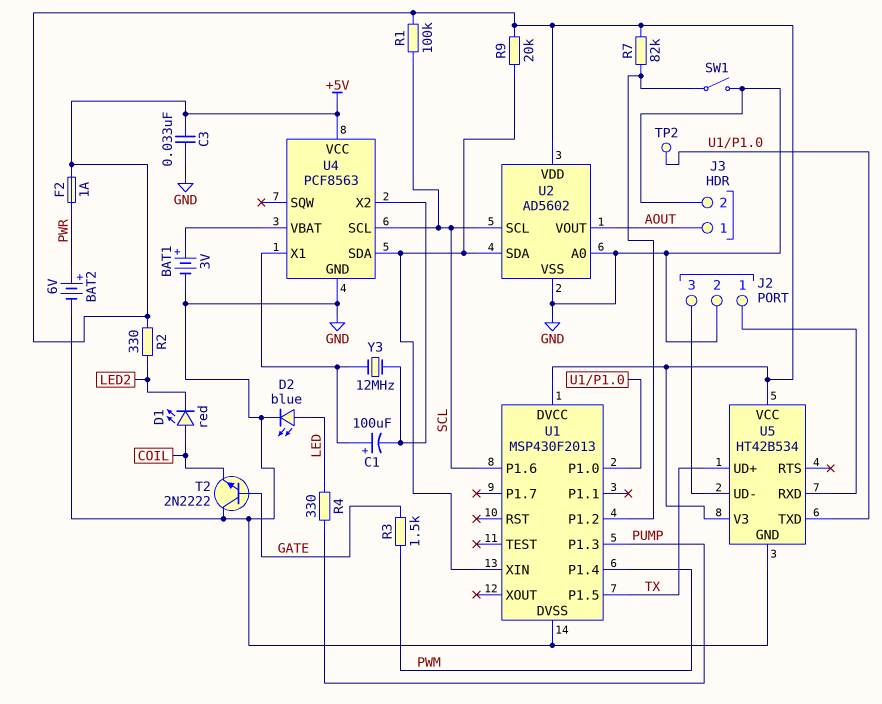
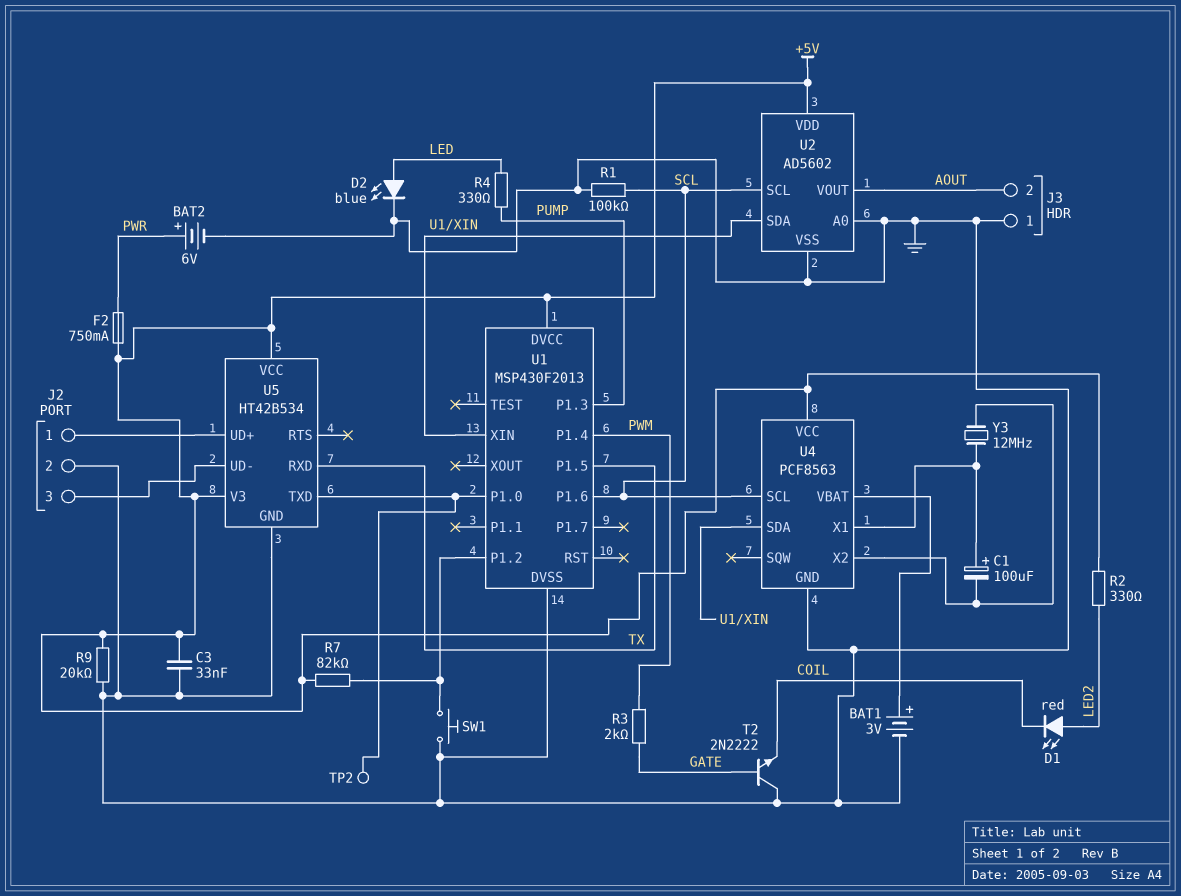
D1: LED red (A COIL, K LED2) -> LED red (A LED2, K COIL)
F2: 1A (+5V, PWR) -> 750mA (+5V, PWR)
J3 pin 1: AOUT -> GND
J3 pin 2: GND -> AOUT
R1: 100k (+5V, SCL) -> 100k (GND, SCL)
R3: 1.5k (GATE, PWM) -> 2k (GATE, PWM)
R9: 20k (+5V, U1/XIN) -> 20k (+5V, GND)
SW1: switch (GND, U1/P1.2) -> button (GND, U1/P1.2)
U5 pin RXD: J2/1 -> TX
U5 pin UD+: TX -> J2/1

